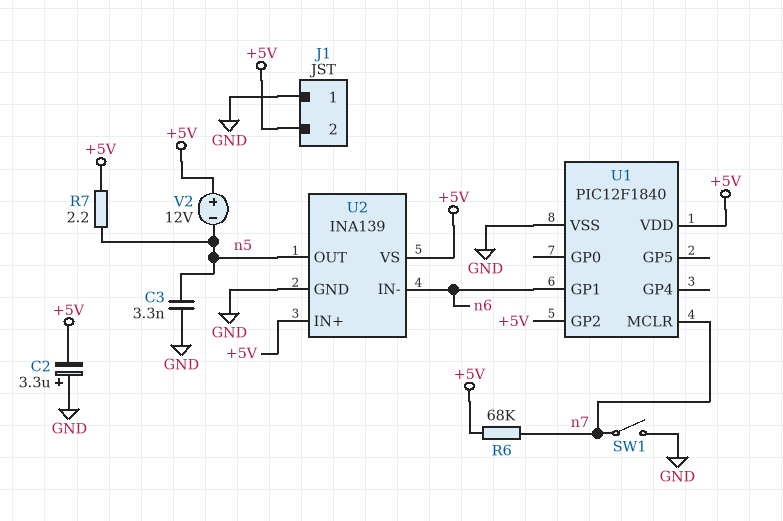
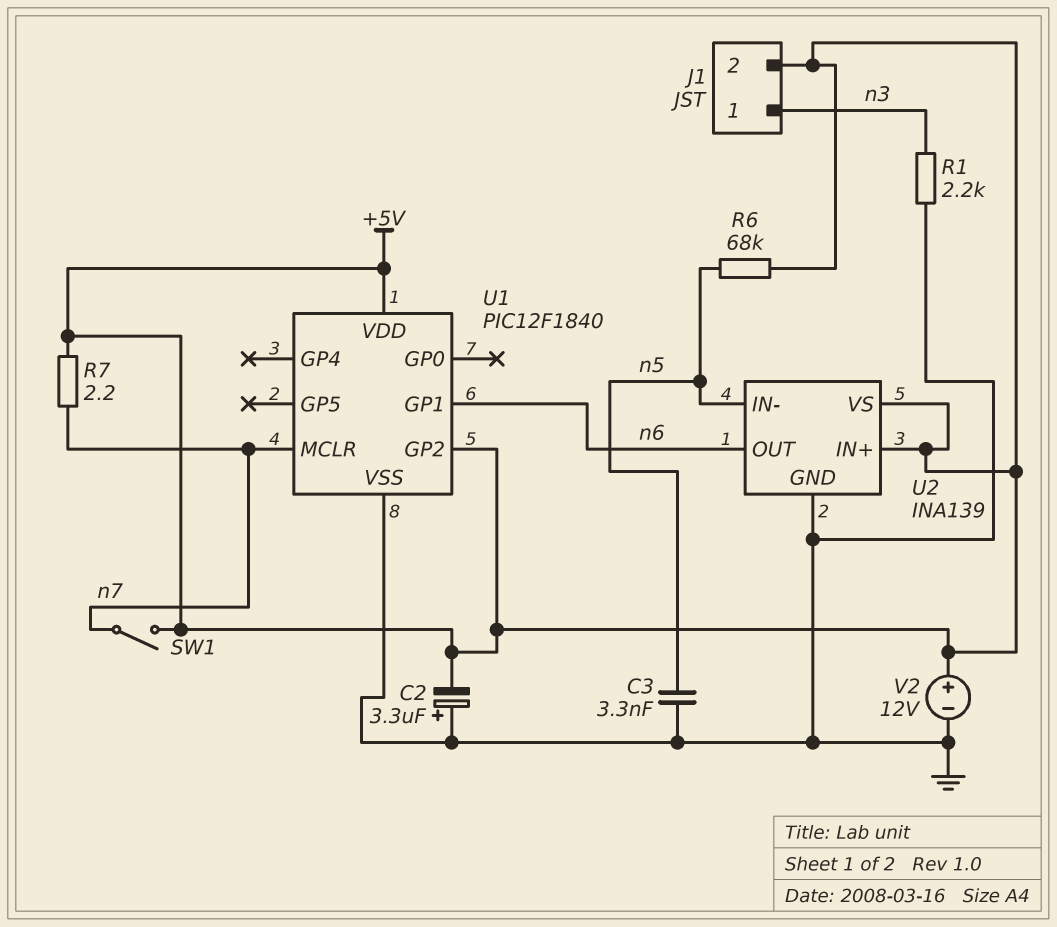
J1 pin 1: GND -> n3
R1: none -> 2.2k (GND, n3)
R6: 68k (+5V, n7) -> 68k (+5V, n5)
R7: 2.2 (+5V, n5) -> 2.2 (+5V, n7)
SW1: switch (GND, n7) -> switch (+5V, n7)
U2 pin IN-: n6 -> n5
U2 pin OUT: n5 -> n6
V2: 12V (plus +5V, minus n5) -> 12V (plus +5V, minus GND)

